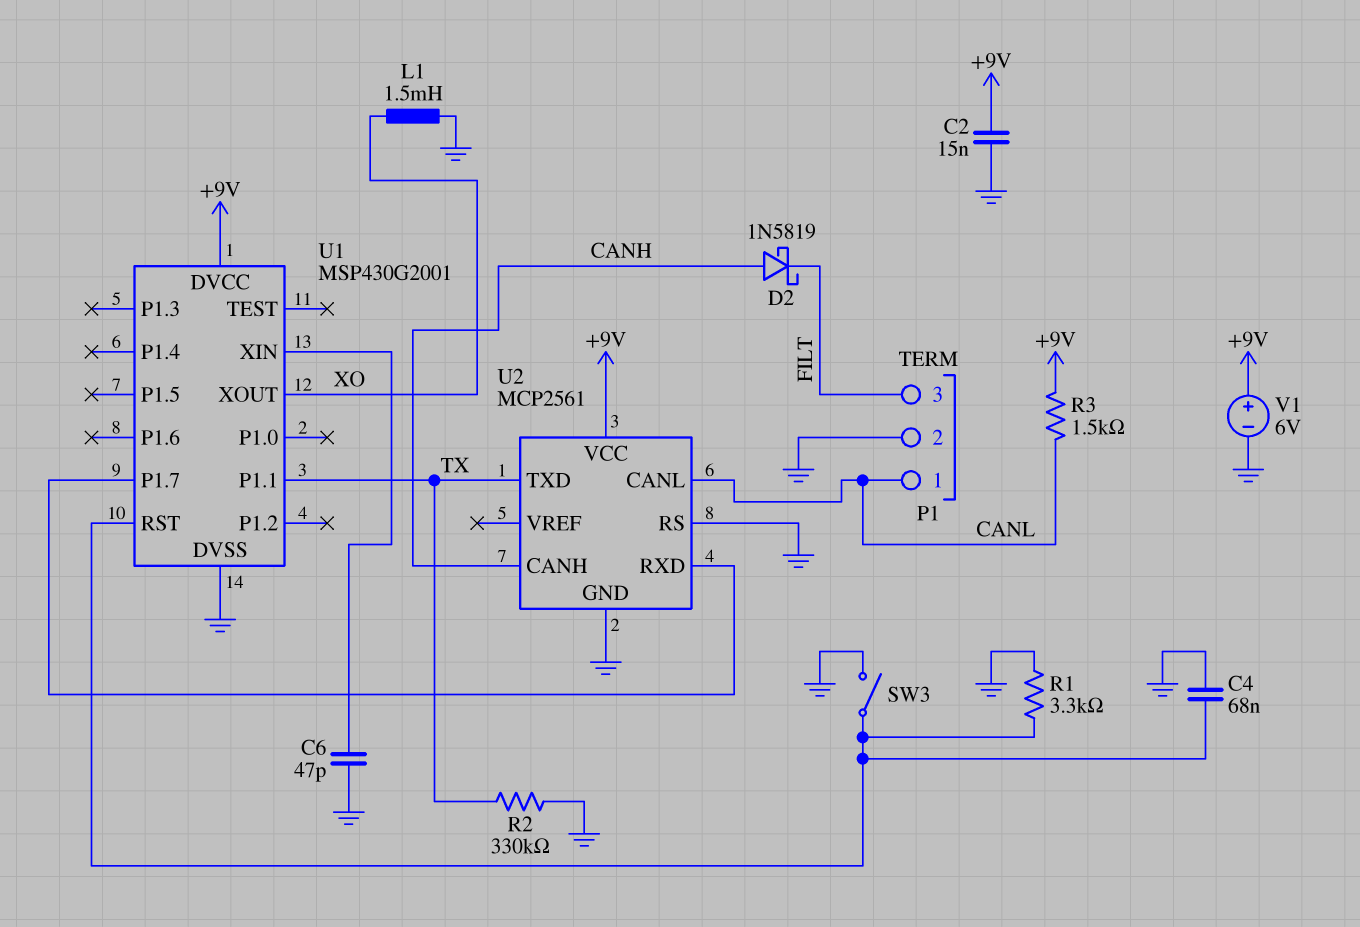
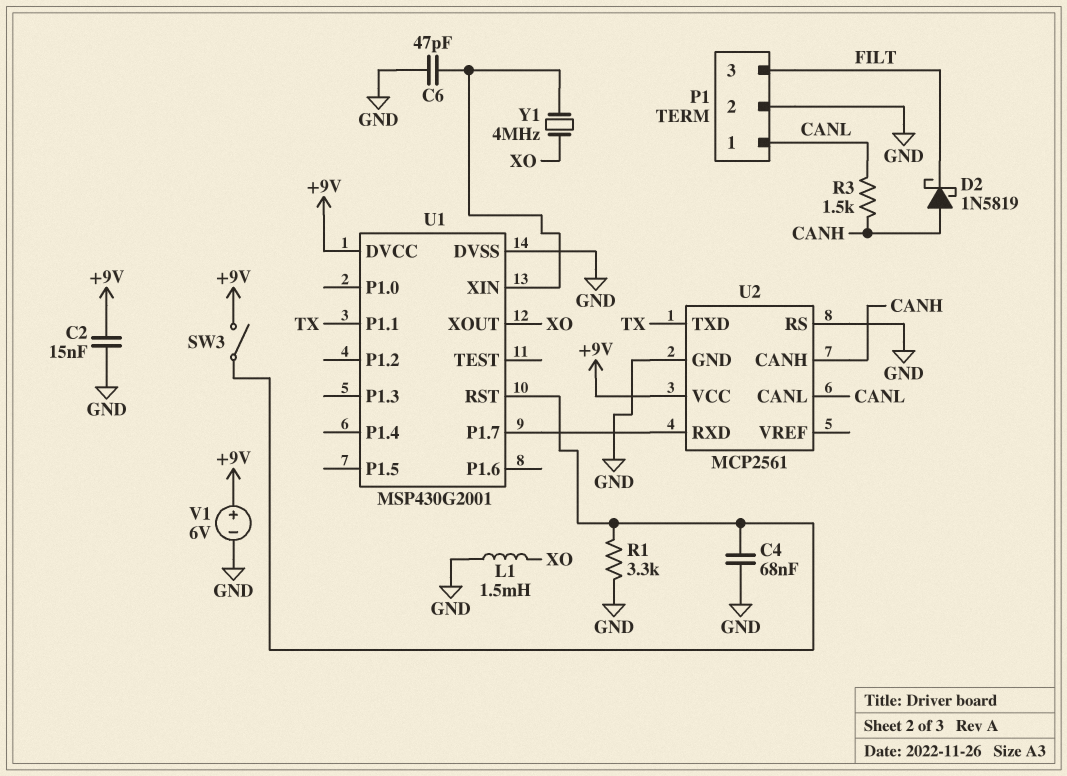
R2: 330k (GND, TX) -> none
R3: 1.5k (+9V, CANL) -> 1.5k (CANH, CANL)
SW3: switch (GND, U1/RST) -> switch (+9V, U1/RST)
Y1: none -> 4MHz (U1/XIN, XO)

